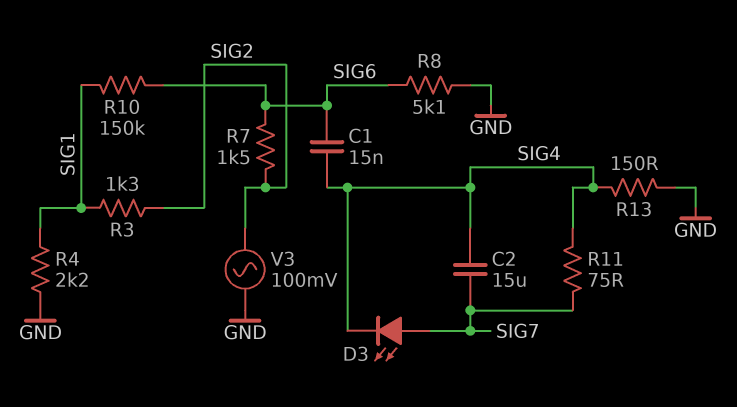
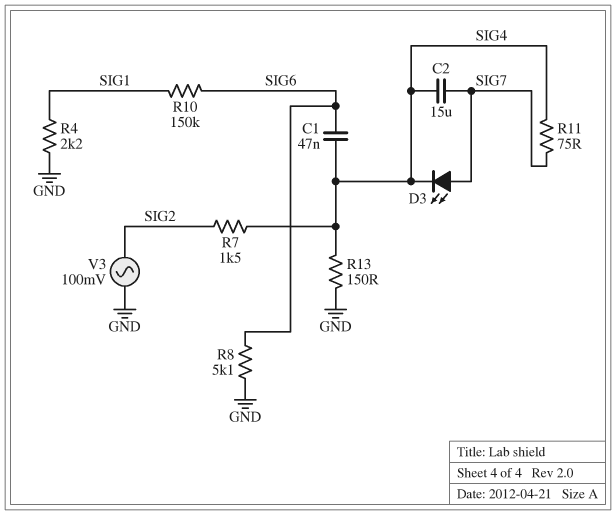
C1: 15nF (SIG4, SIG6) -> 47nF (SIG4, SIG6)
R3: 1.3k (SIG1, SIG2) -> none
R7: 1.5k (SIG2, SIG6) -> 1.5k (SIG2, SIG4)

